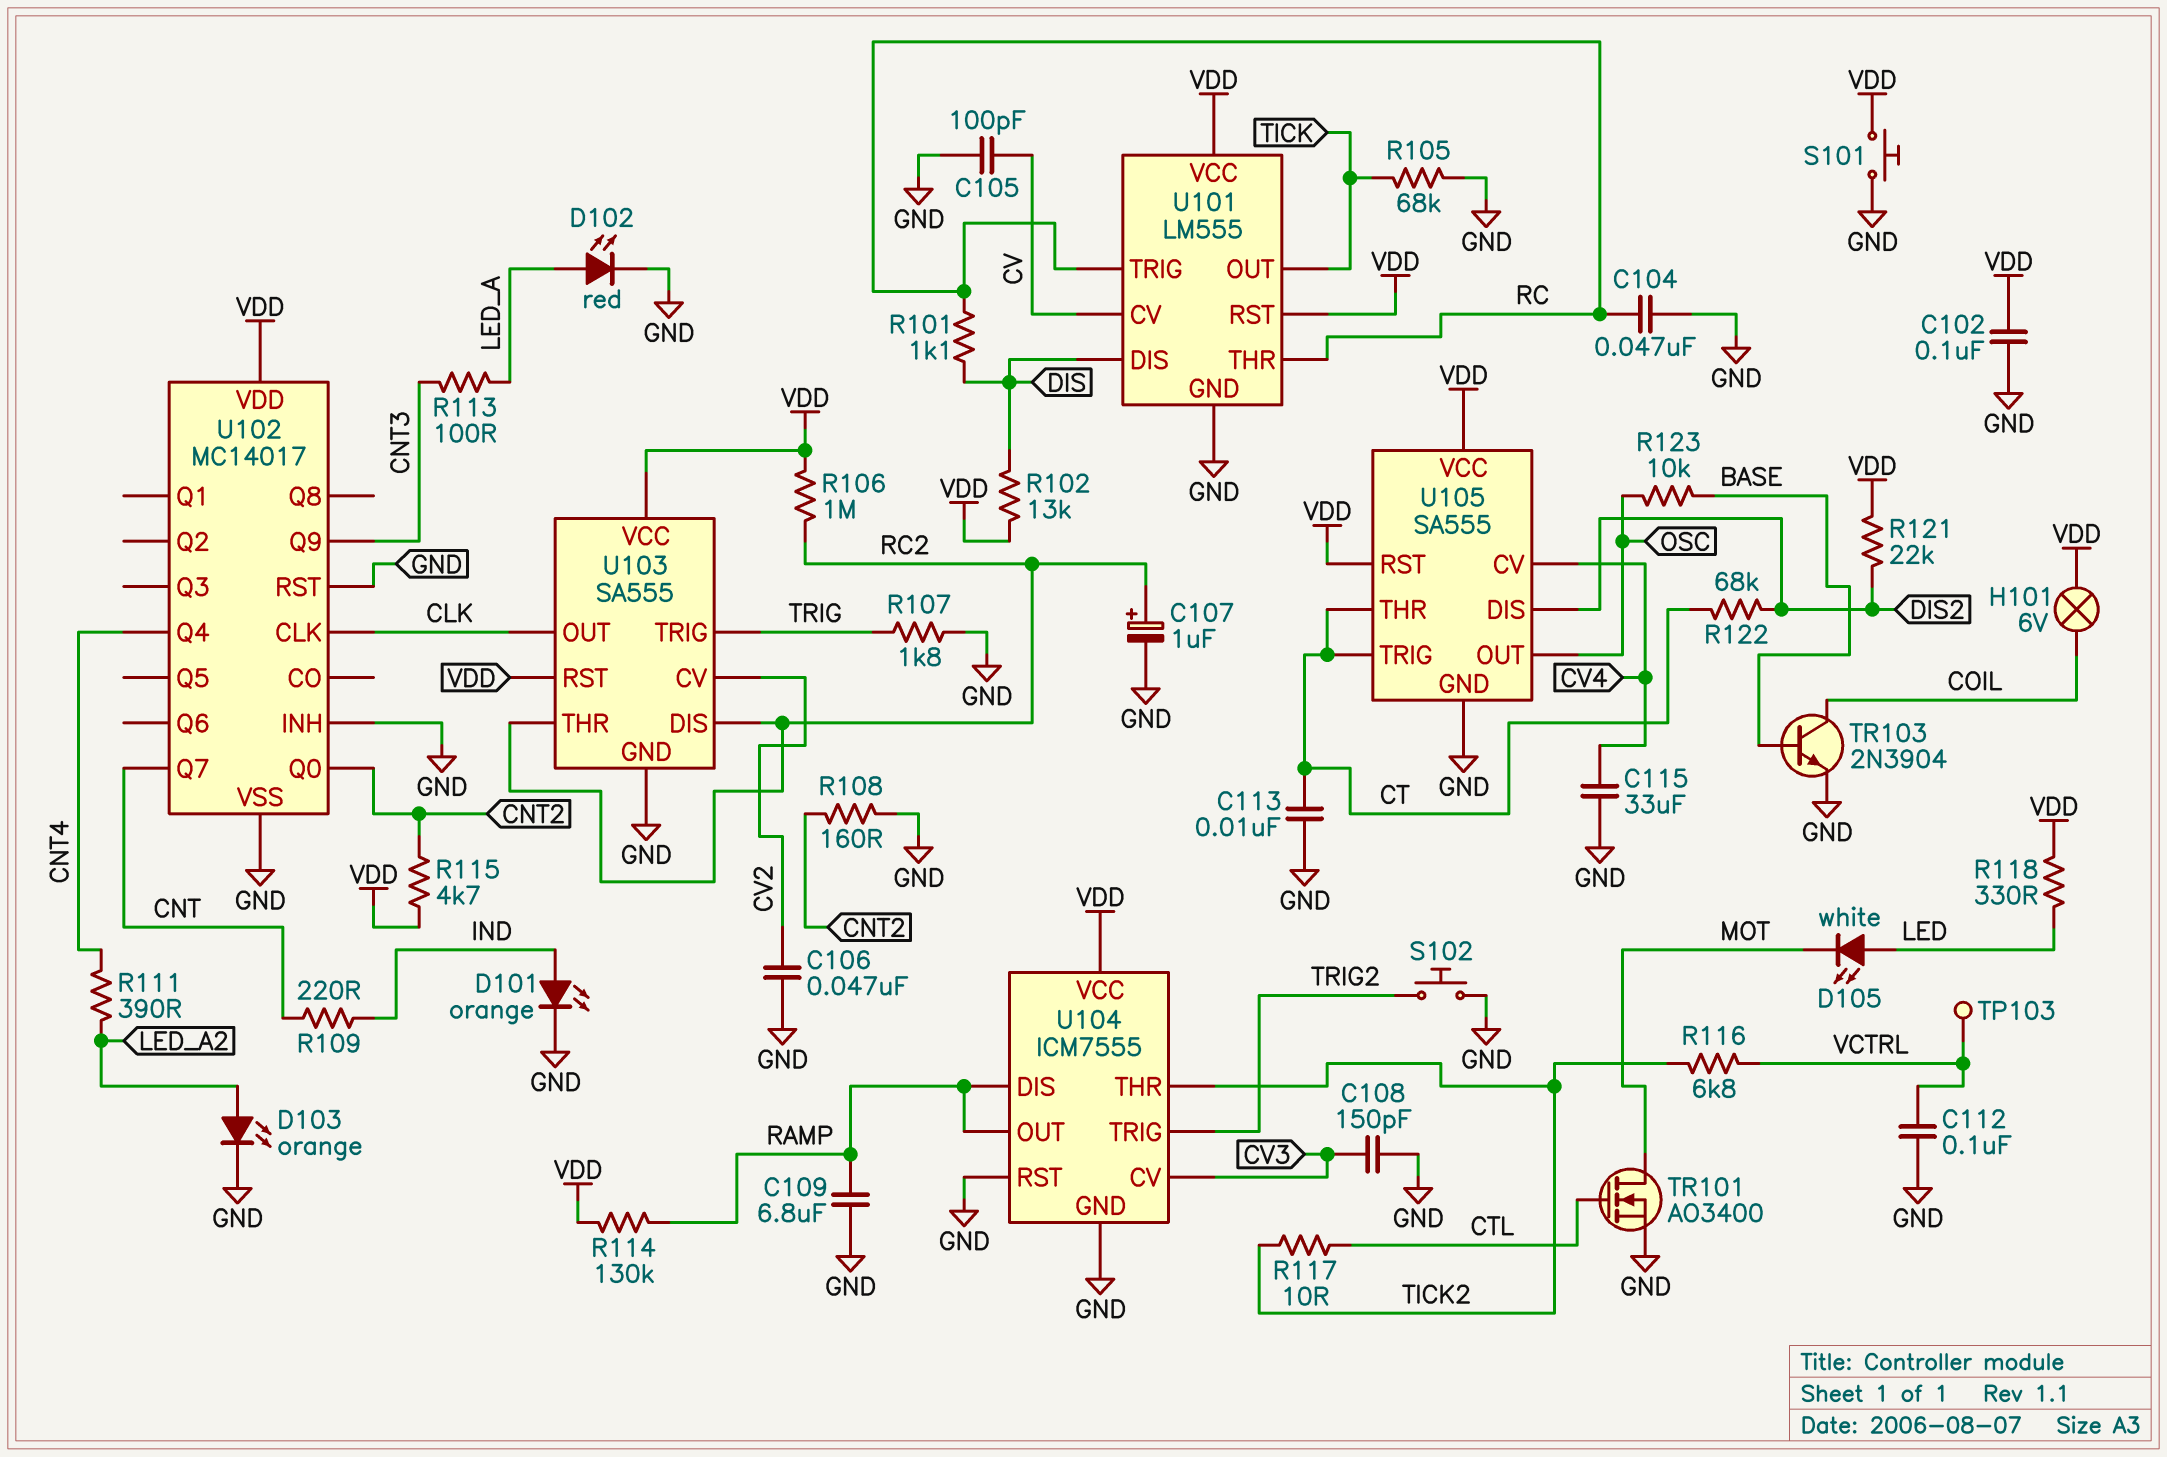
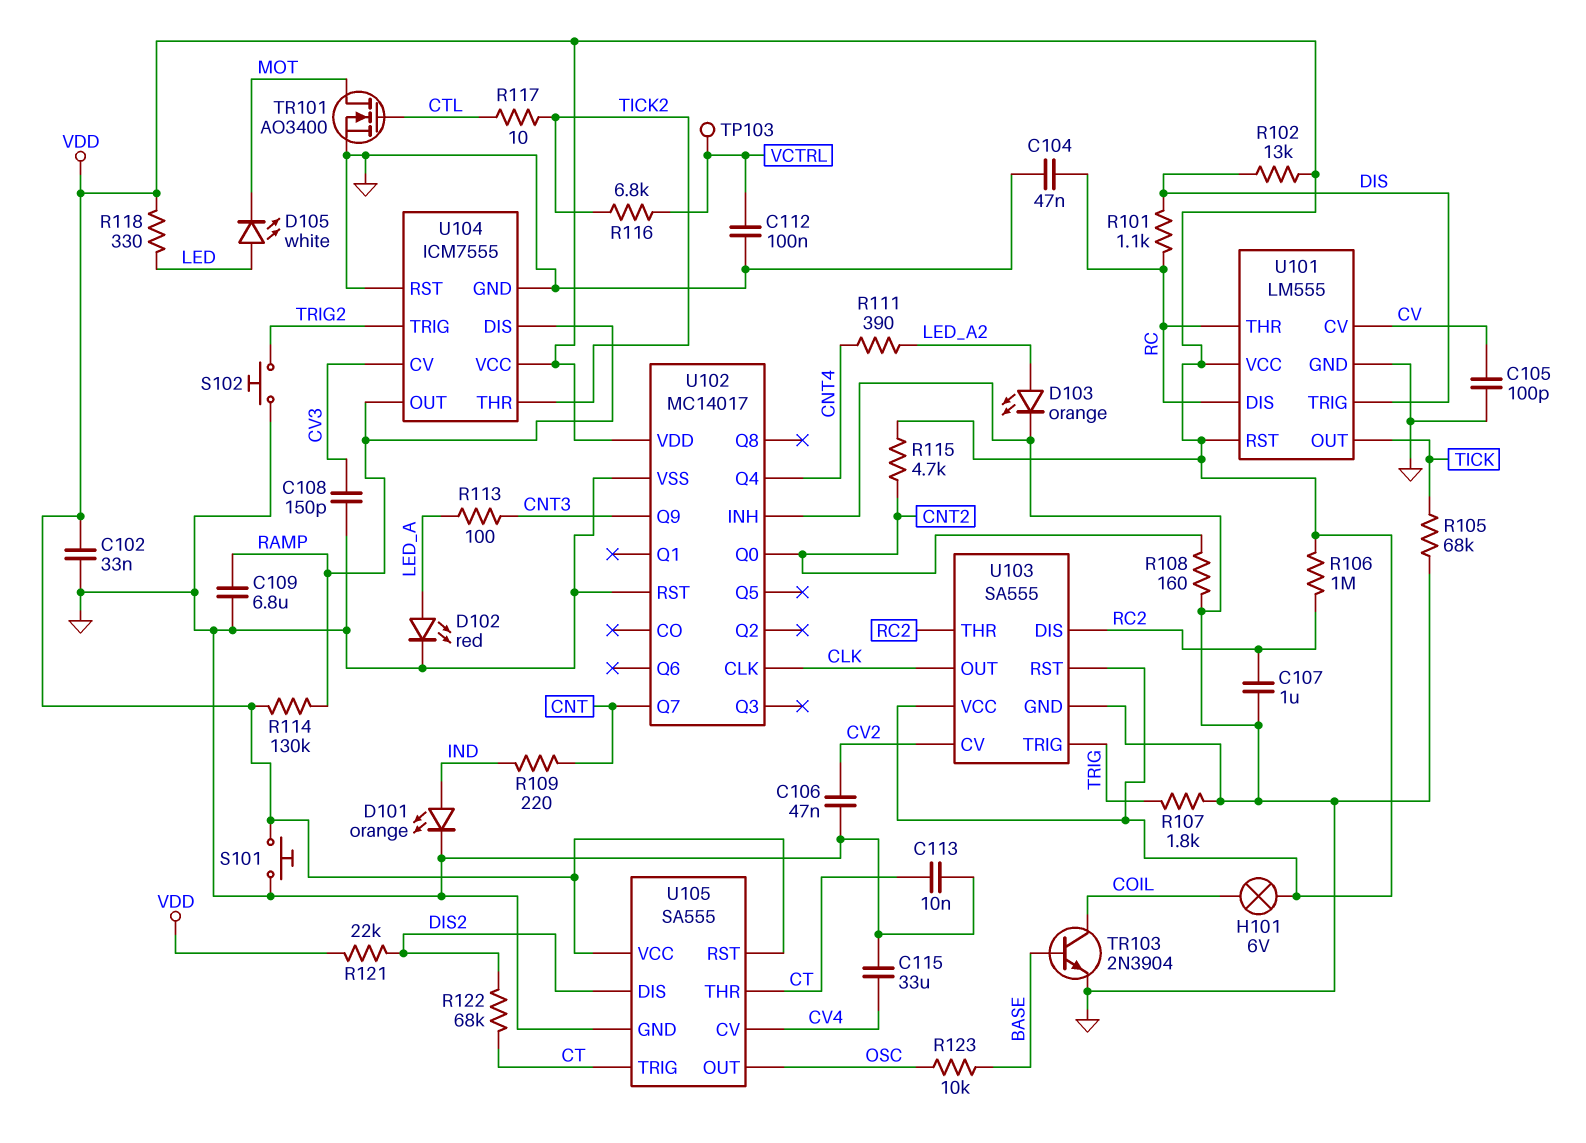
C102: 100nF (GND, VDD) -> 33nF (GND, VDD)
C107: 1uF (plus RC2, minus GND) -> 1uF (GND, RC2)
U101 pin DIS: DIS -> RC
U101 pin TRIG: RC -> DIS

